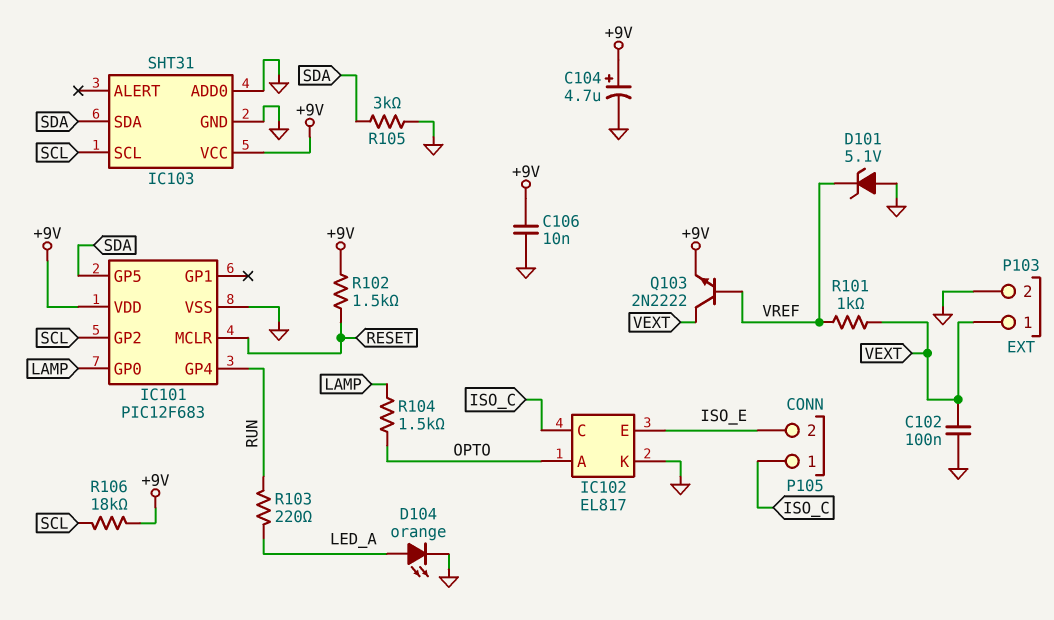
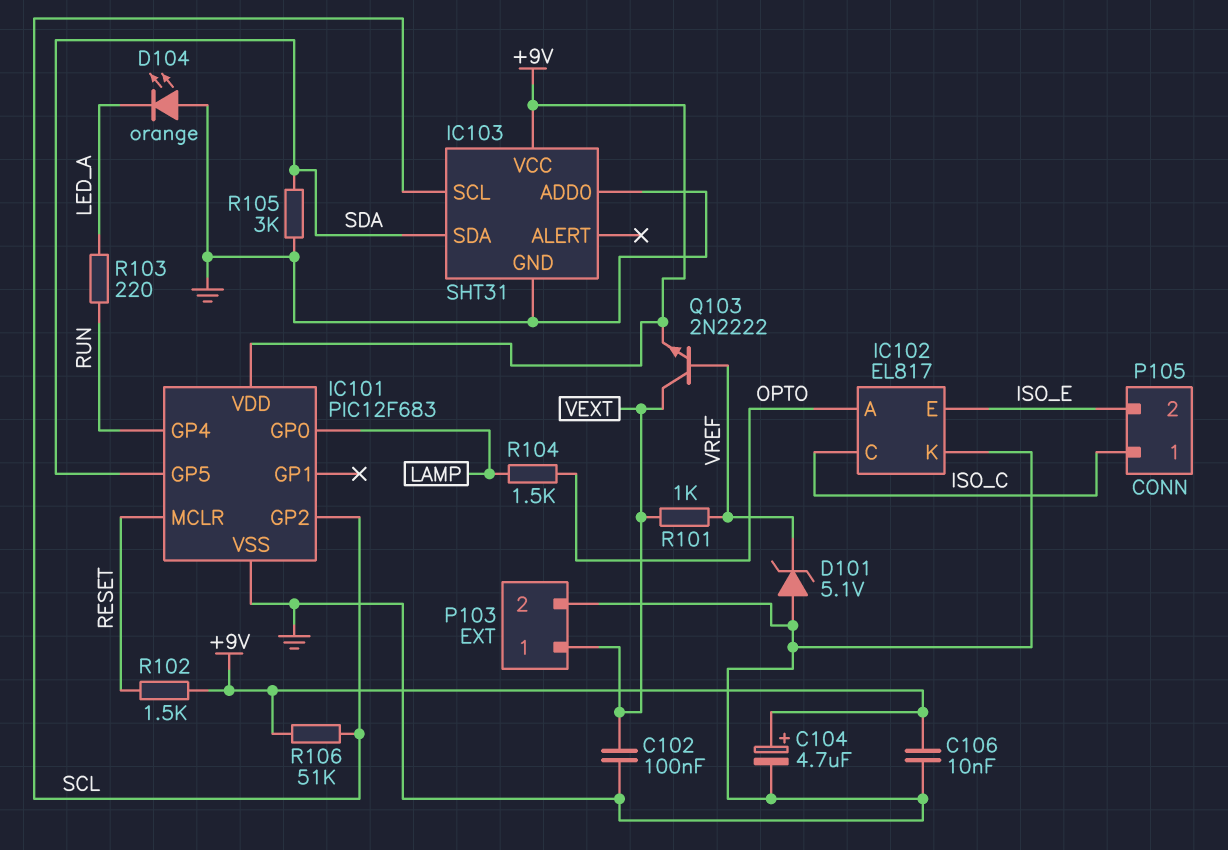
D104: LED orange (A LED_A, K GND) -> LED orange (A GND, K LED_A)
R106: 18k (+9V, SCL) -> 51k (+9V, SCL)

